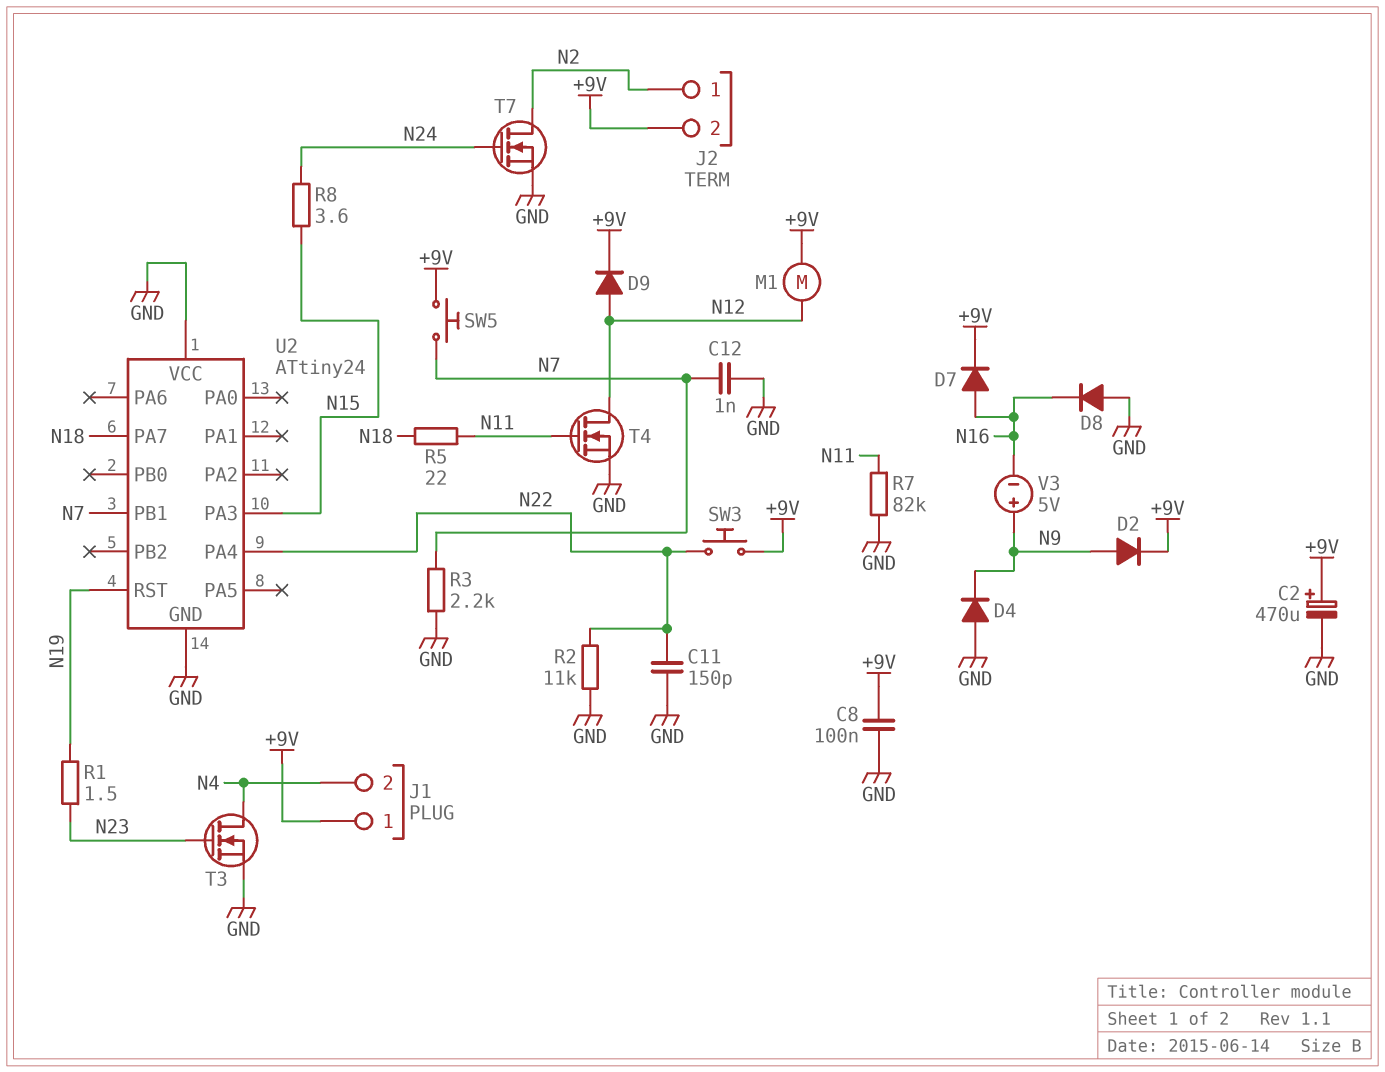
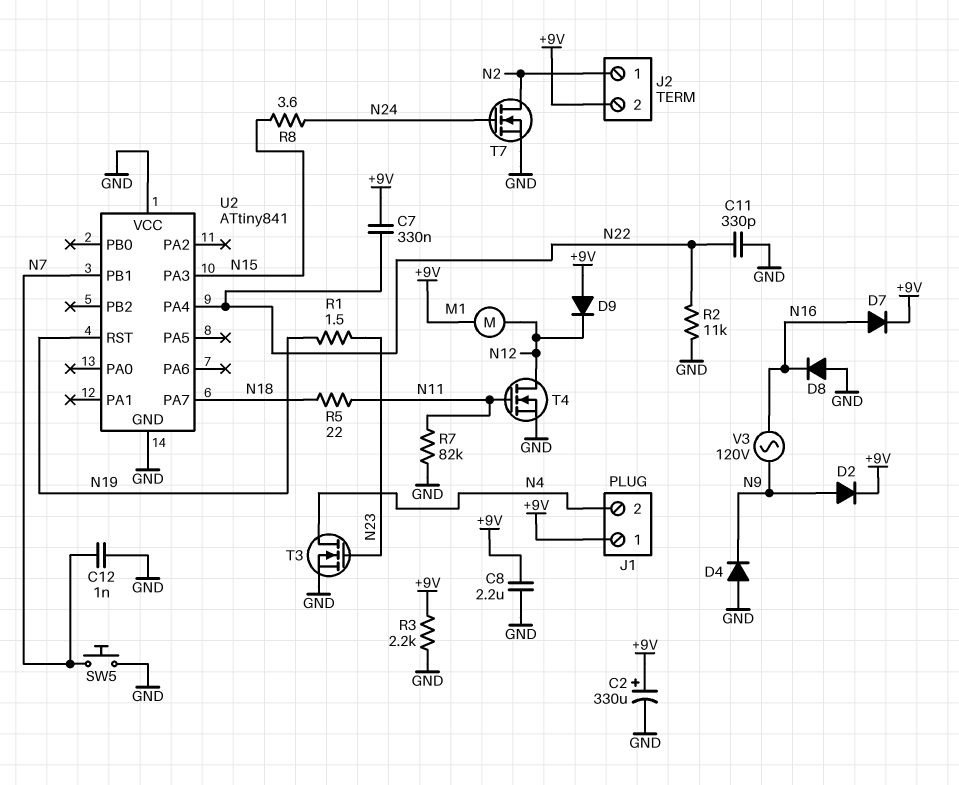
C2: 470uF (plus +9V, minus GND) -> 330uF (plus +9V, minus GND)
C7: none -> 330nF (+9V, N22)
C8: 100nF (+9V, GND) -> 2.2uF (+9V, GND)
C11: 150pF (GND, N22) -> 330pF (GND, N22)
D9: diode (A N12, K +9V) -> diode (A +9V, K N12)
R3: 2.2k (GND, N7) -> 2.2k (+9V, GND)
SW3: button (+9V, N22) -> none
SW5: button (+9V, N7) -> button (GND, N7)
U2: ATtiny24 -> ATtiny841
V3: 5V (plus N9, minus N16) -> AC 120V (N9, N16)

